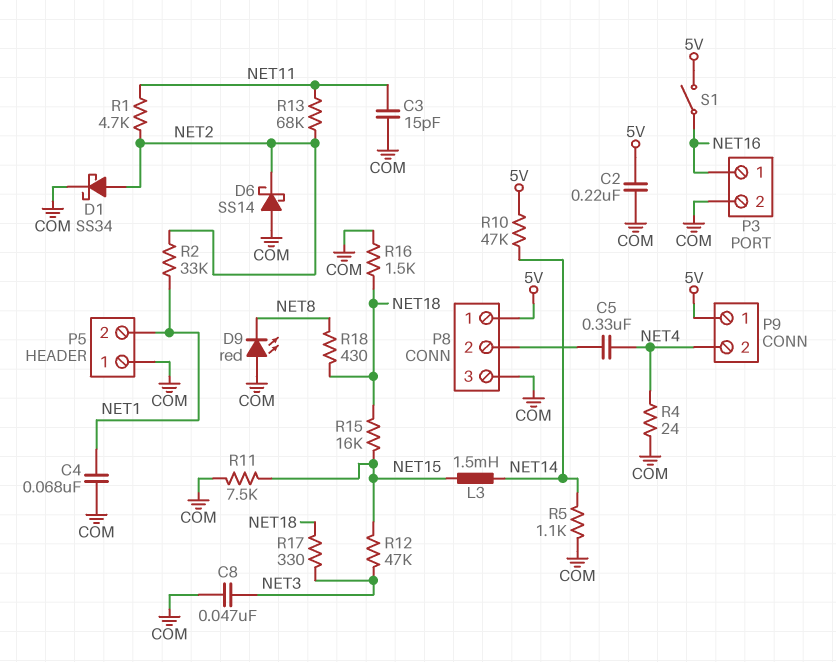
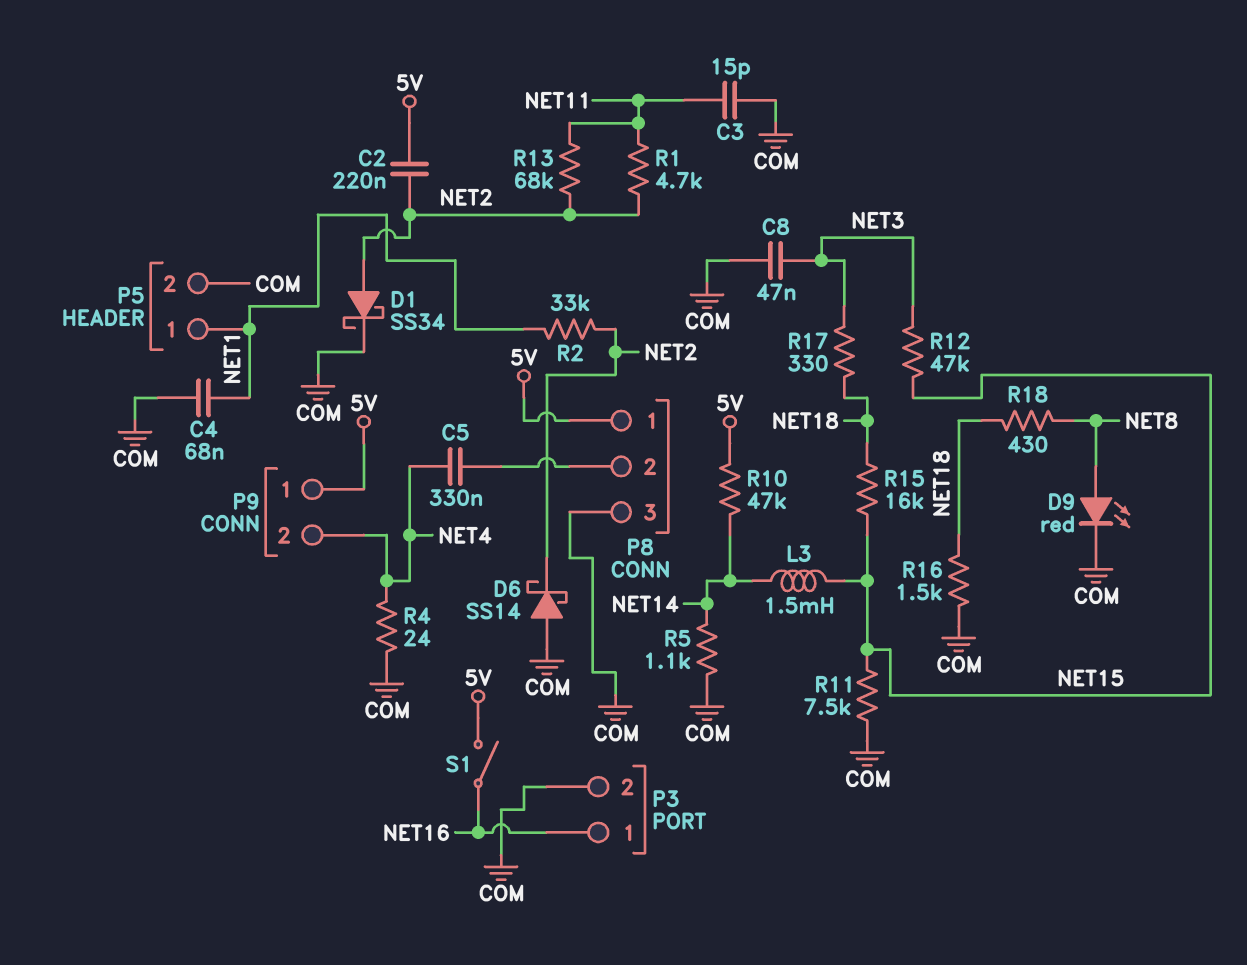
C2: 220nF (5V, COM) -> 220nF (5V, NET2)
D9: LED red (A COM, K NET8) -> LED red (A NET8, K COM)
P5 pin 1: COM -> NET1
P5 pin 2: NET1 -> COM

